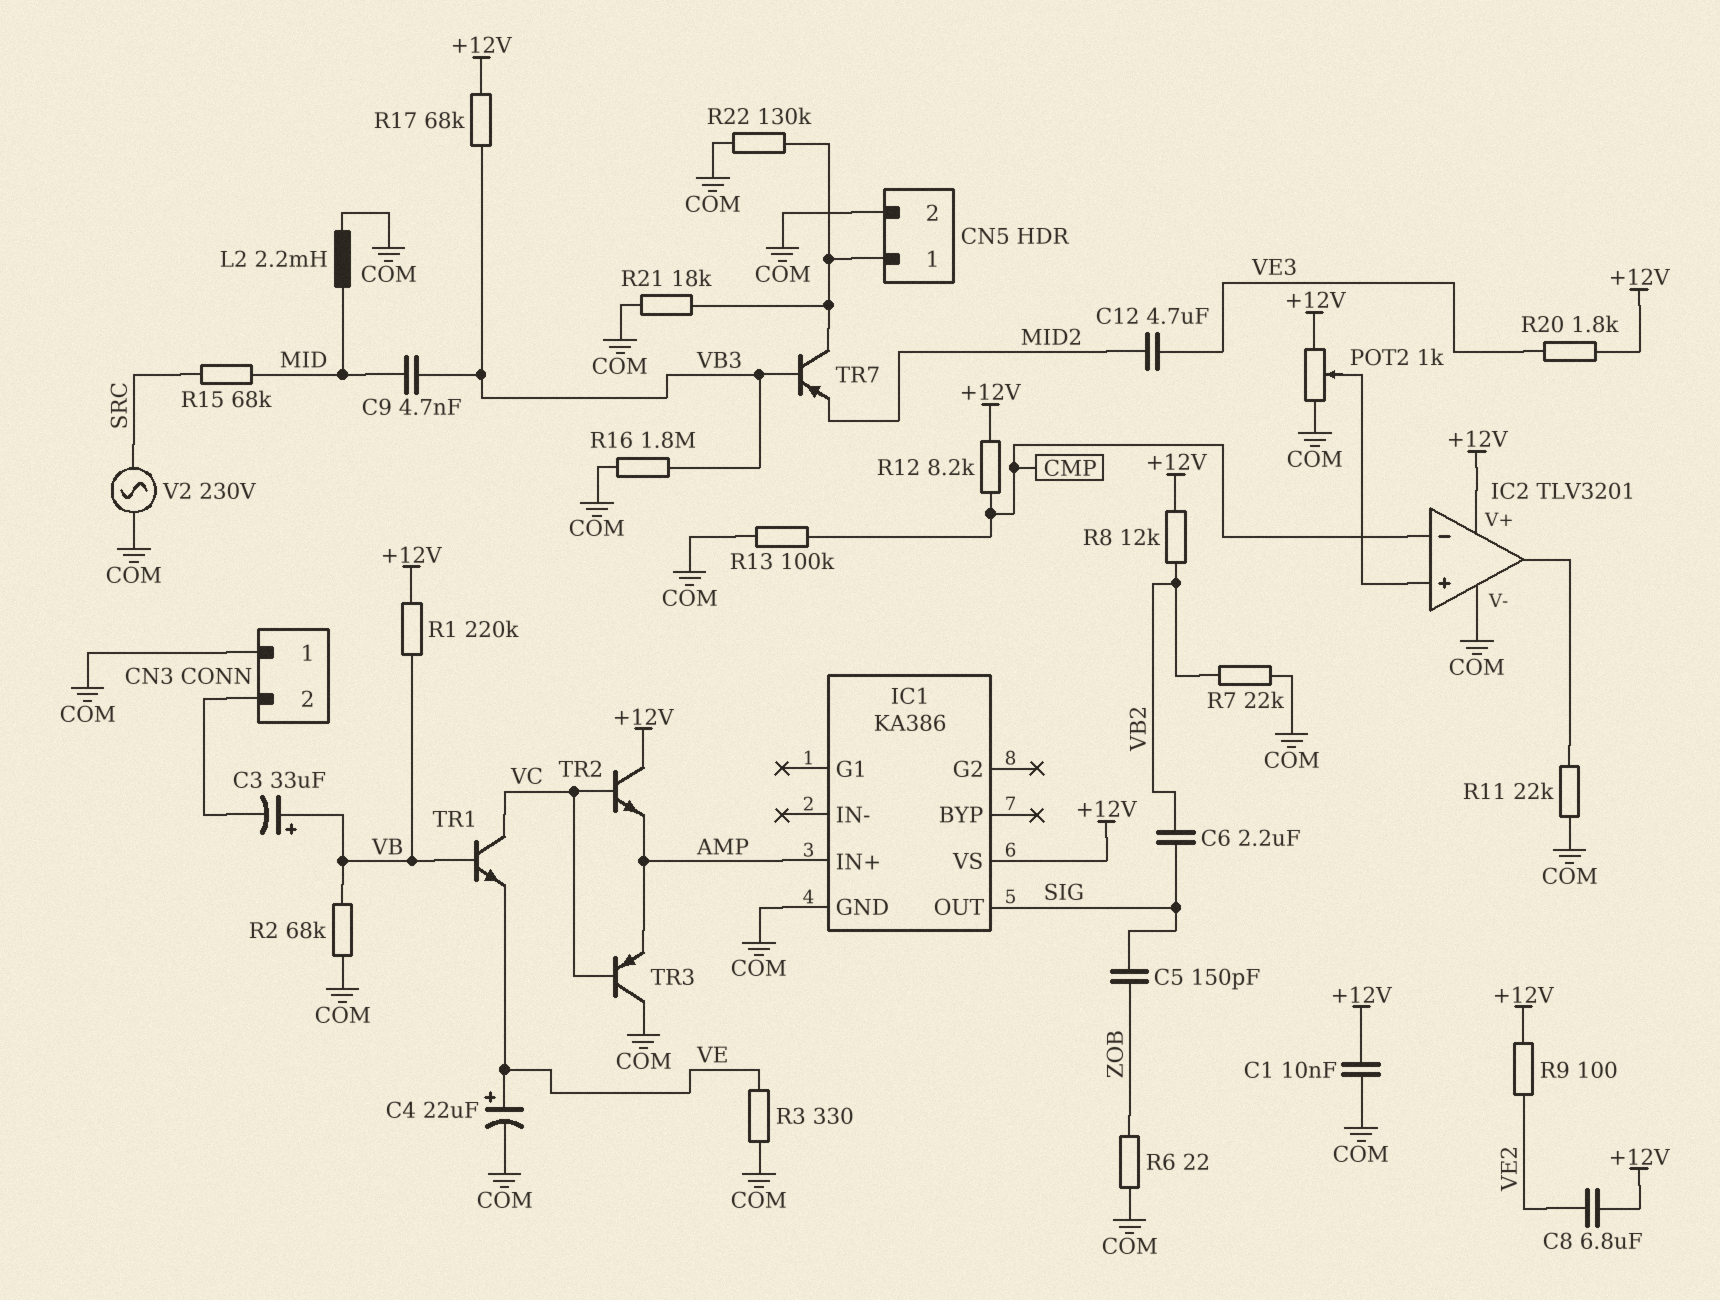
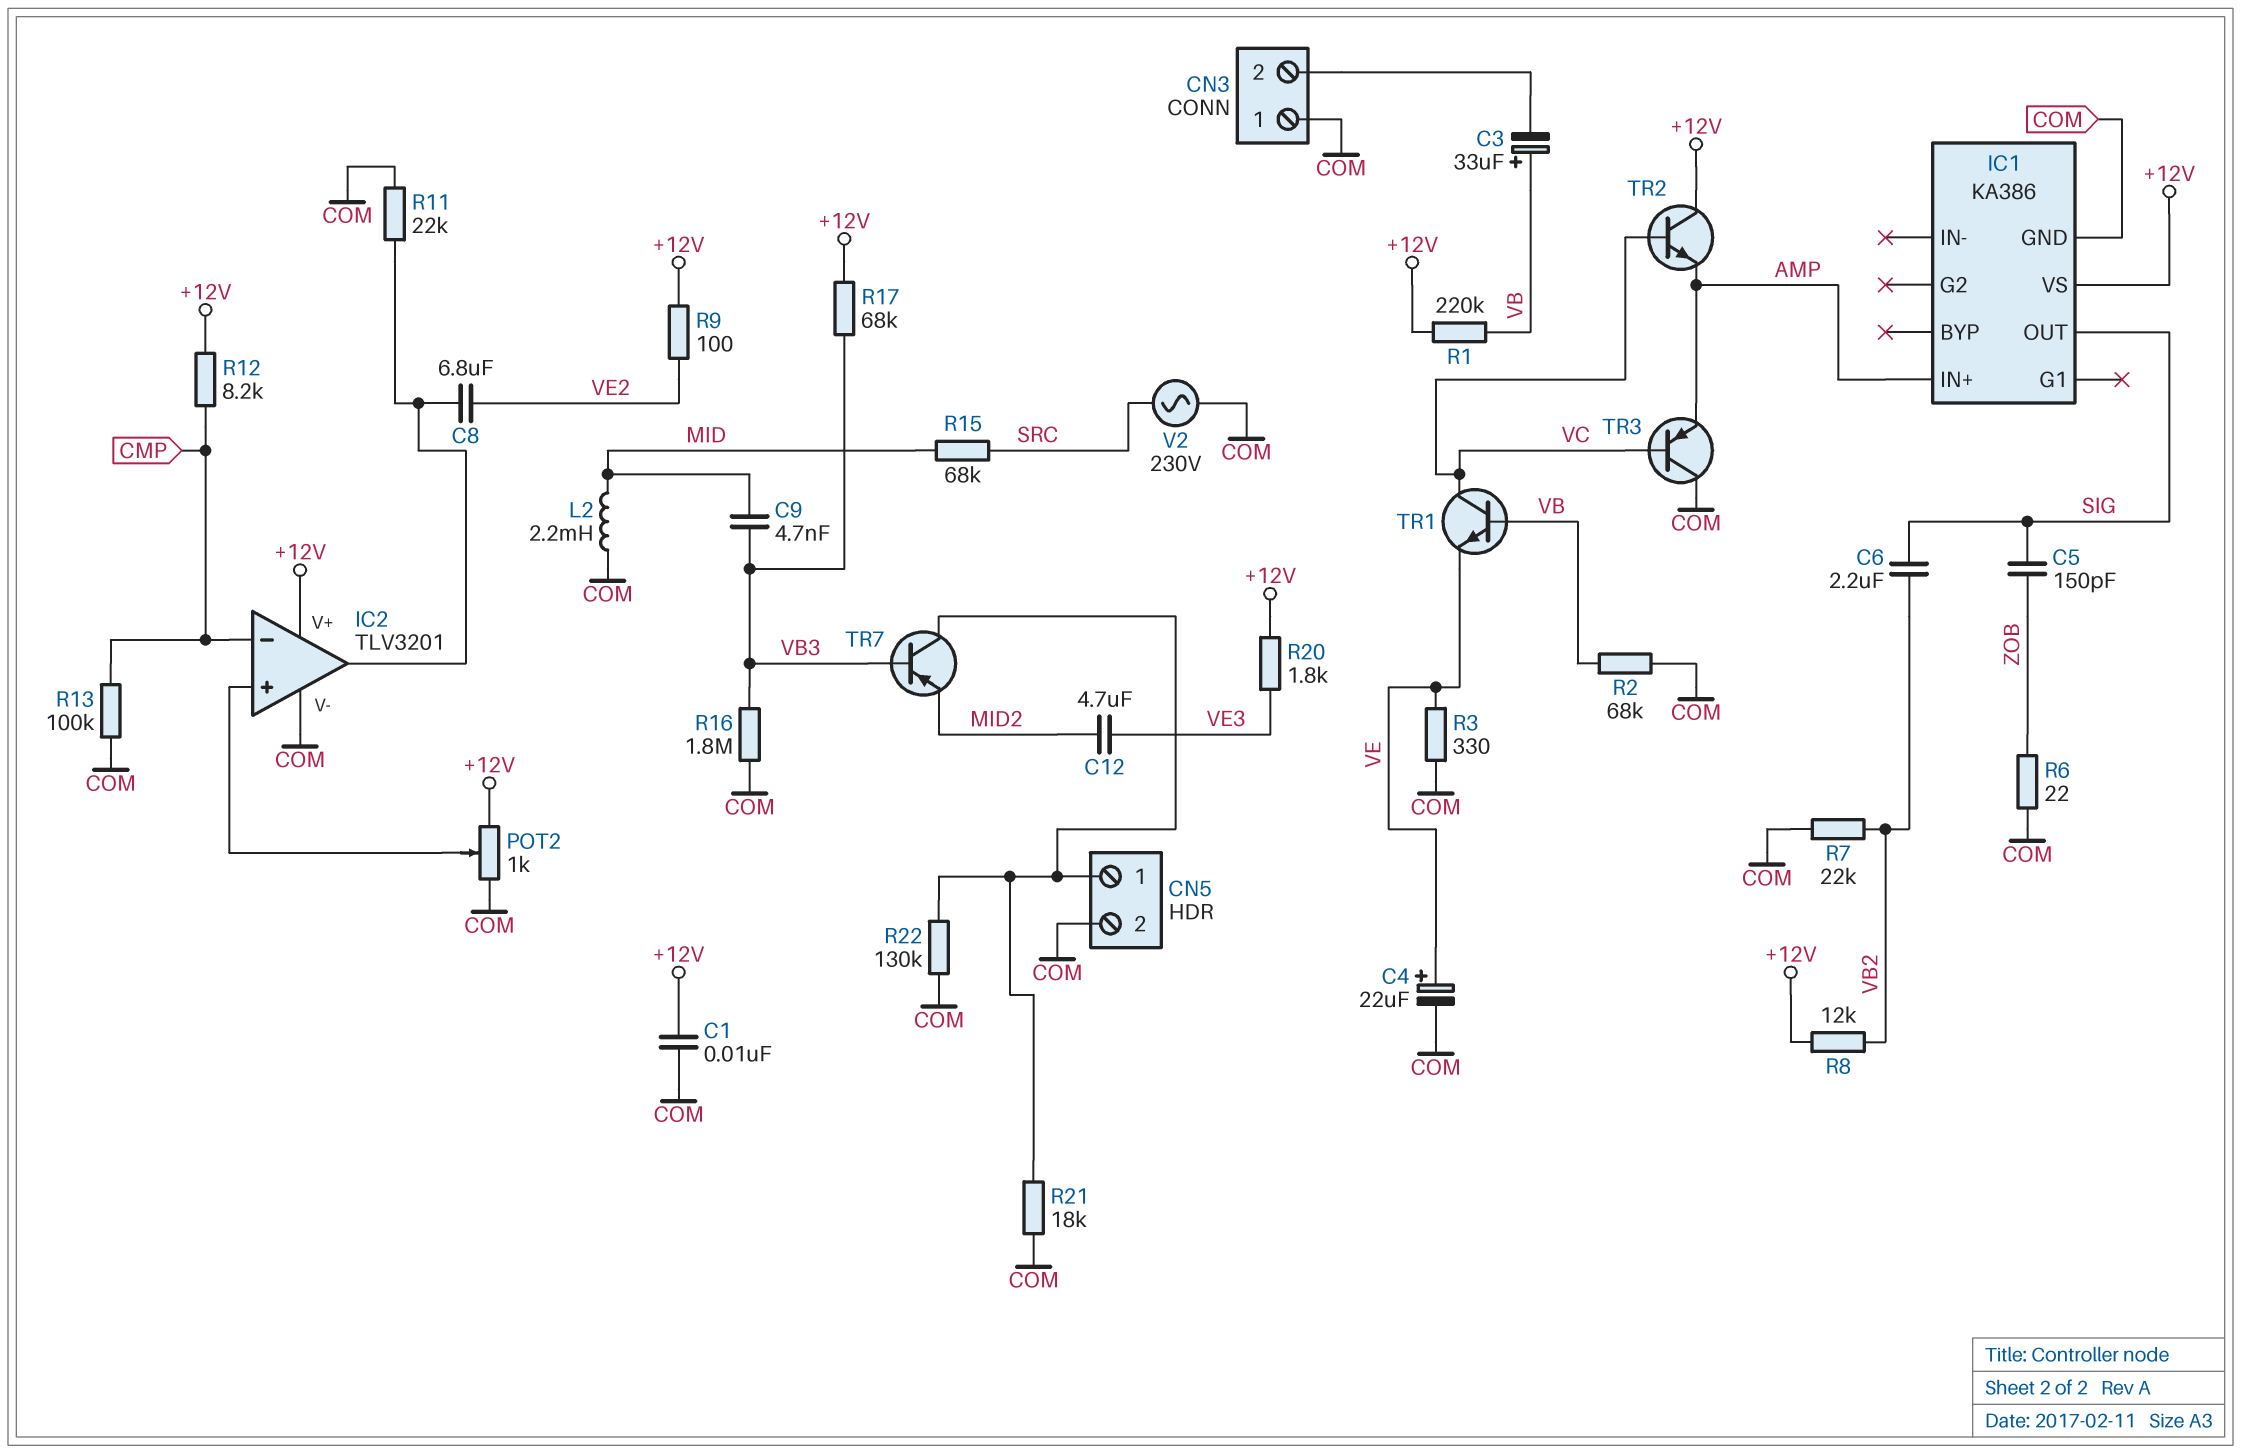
C8: 6.8uF (+12V, VE2) -> 6.8uF (IC2/out, VE2)

